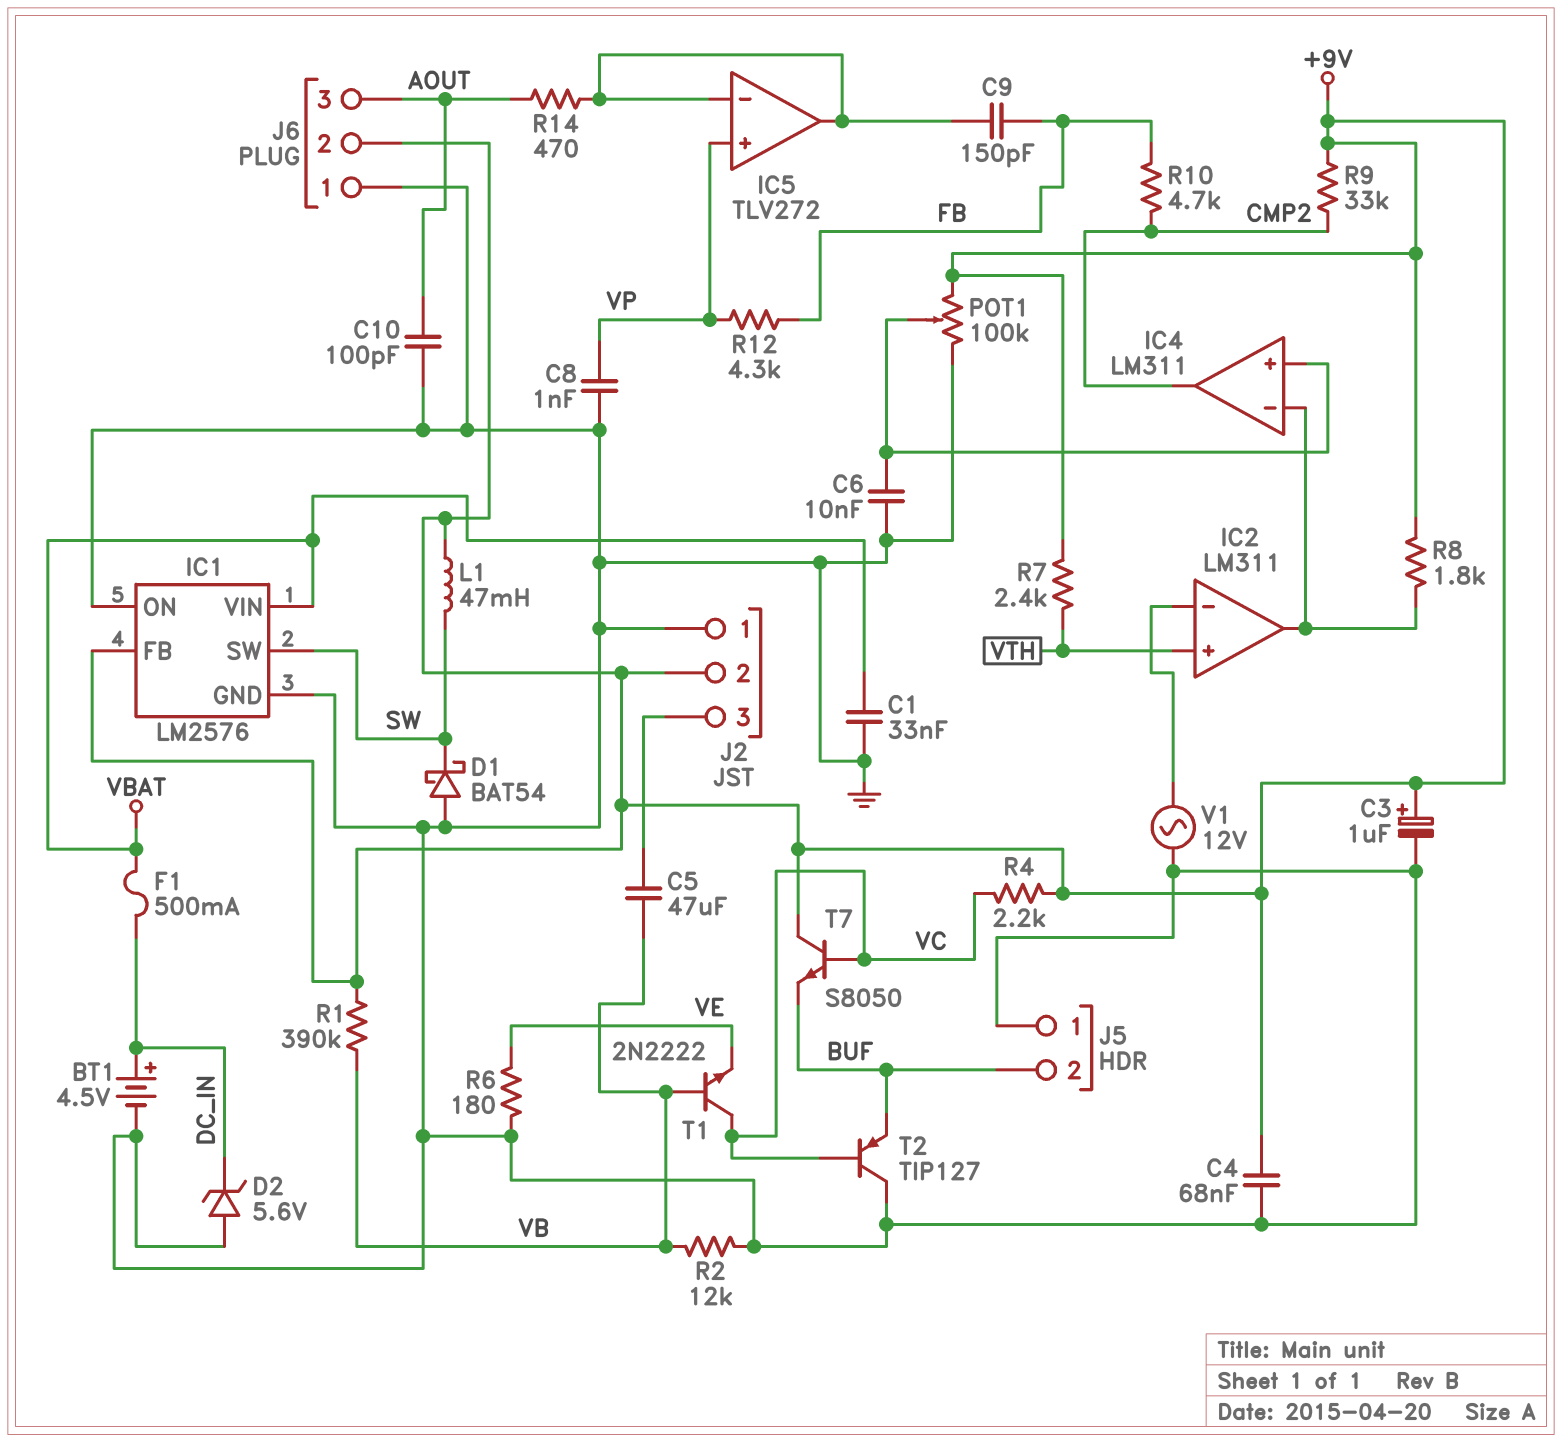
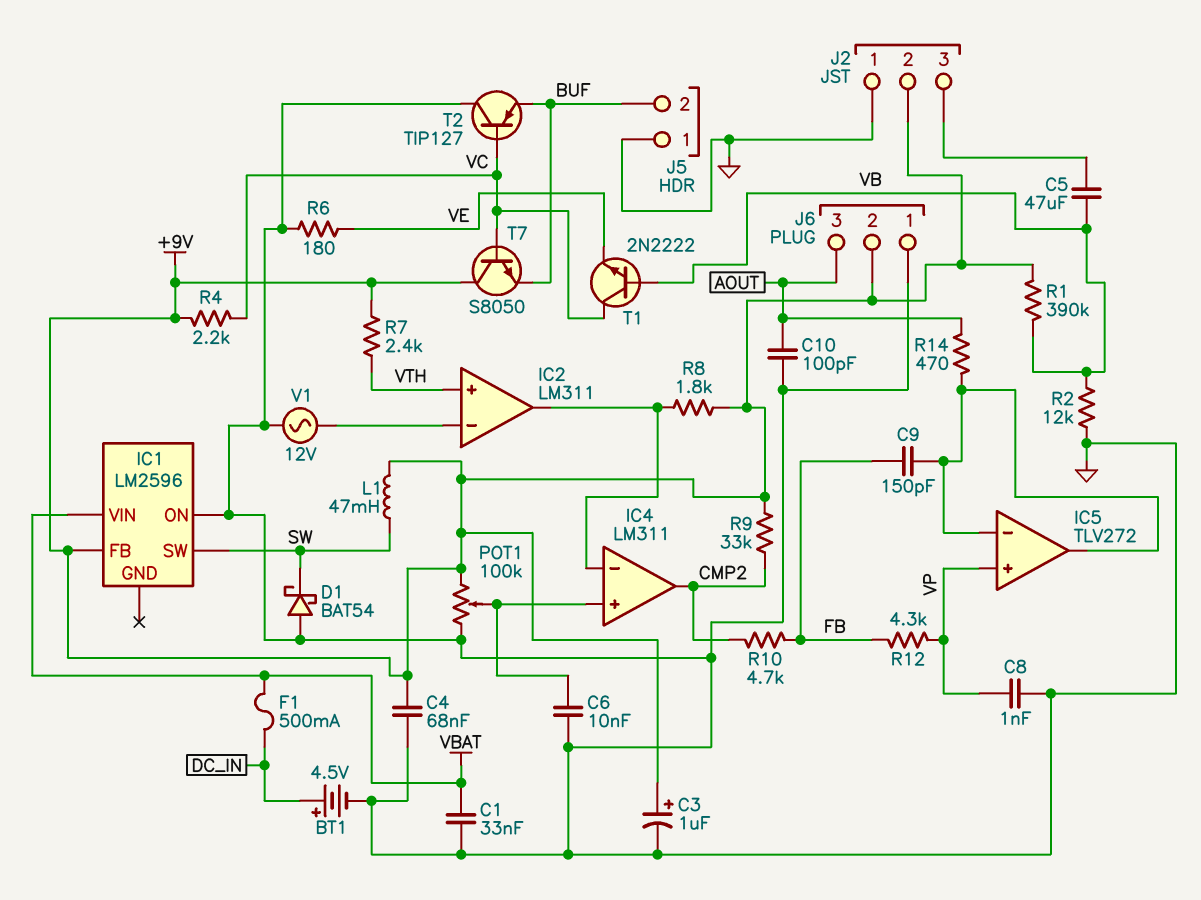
D2: zener 5.6V (A GND, K DC_IN) -> none
IC1: LM2576 -> LM2596
IC1 pin GND: GND -> none

